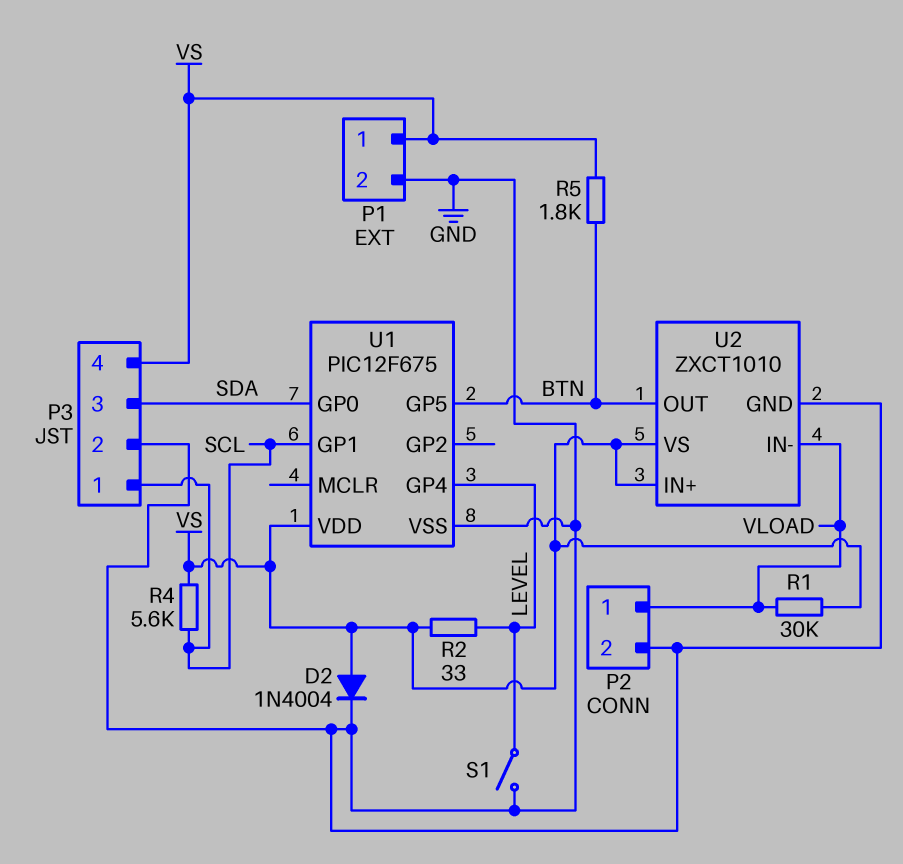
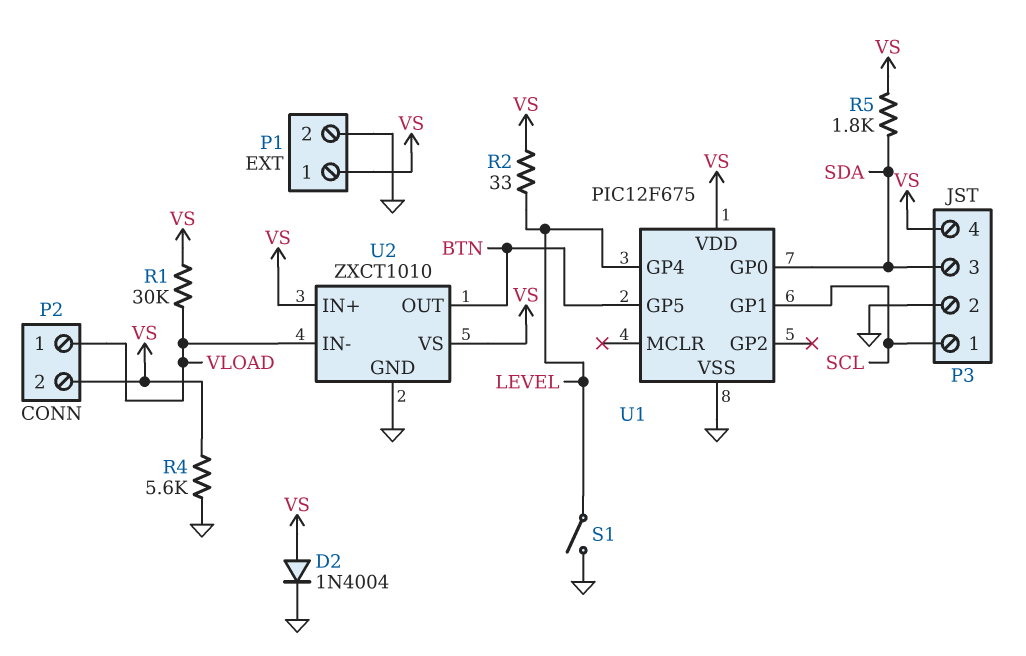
P2 pin 2: GND -> VS
R4: 5.6k (SCL, VS) -> 5.6k (GND, VS)
R5: 1.8k (BTN, VS) -> 1.8k (SDA, VS)

